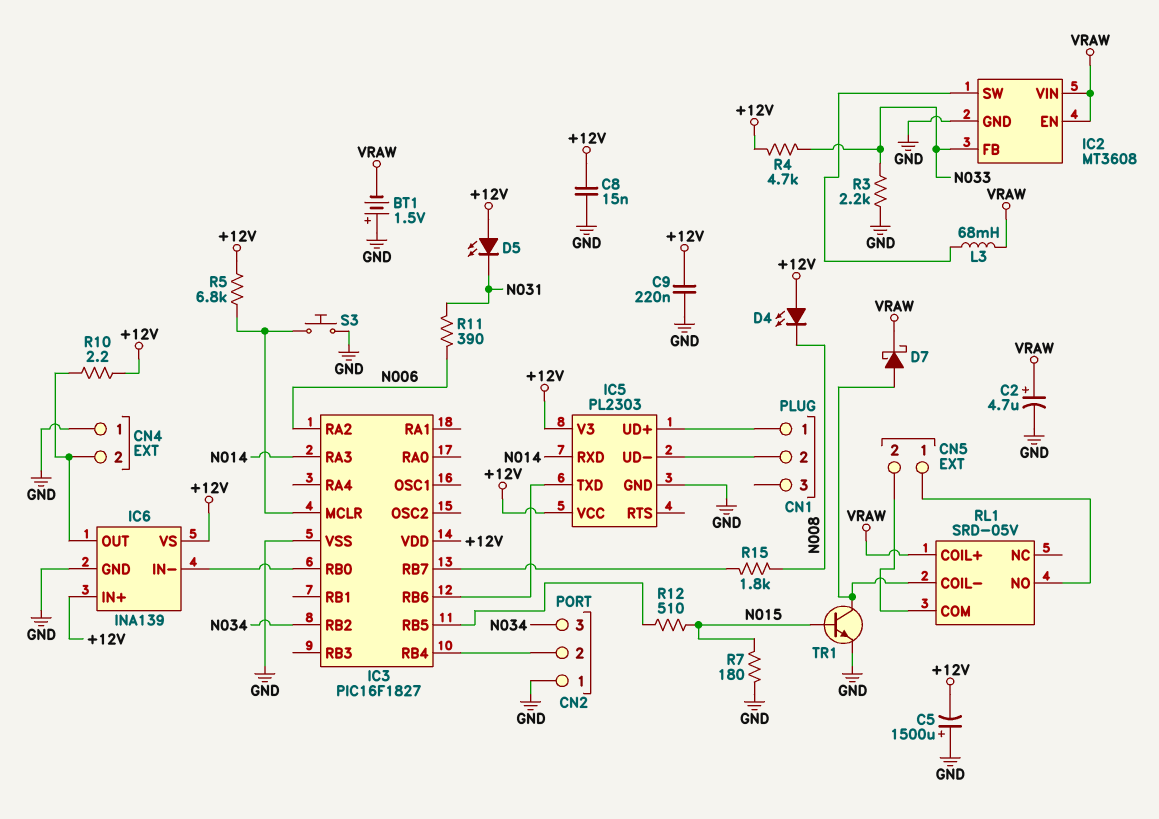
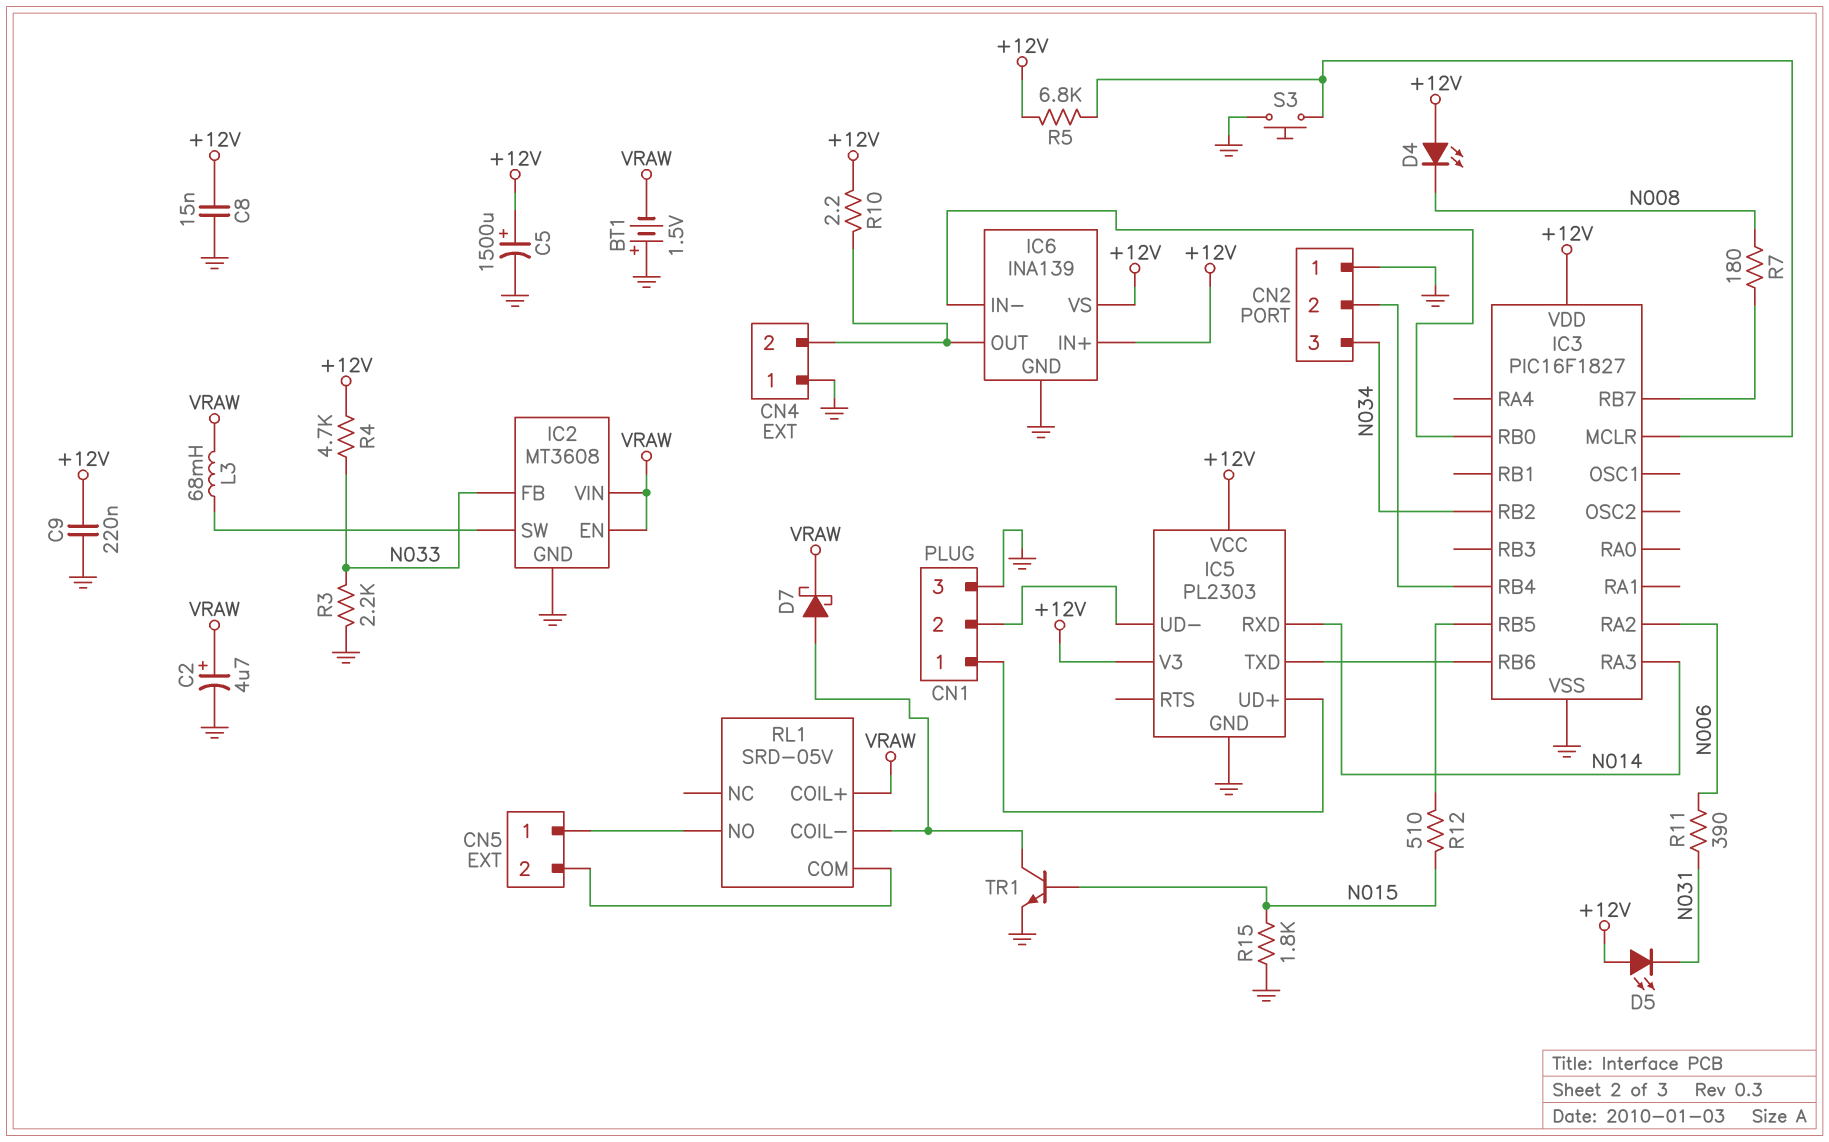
C5: 1500uF (plus GND, minus +12V) -> 1500uF (plus +12V, minus GND)
CN1 pin 3: none -> GND
R7: 180 (GND, N015) -> 180 (IC3/RB7, N008)
R15: 1.8k (IC3/RB7, N008) -> 1.8k (GND, N015)

